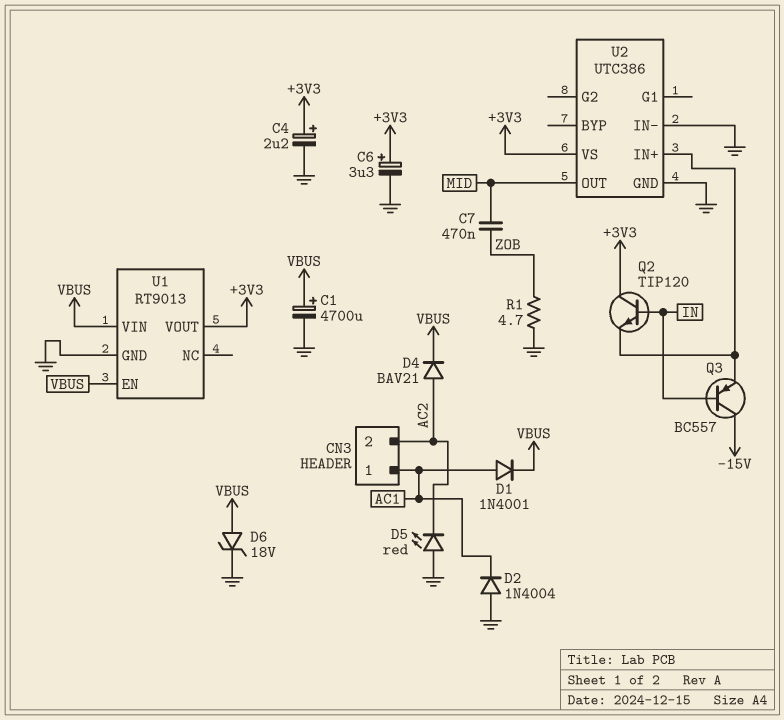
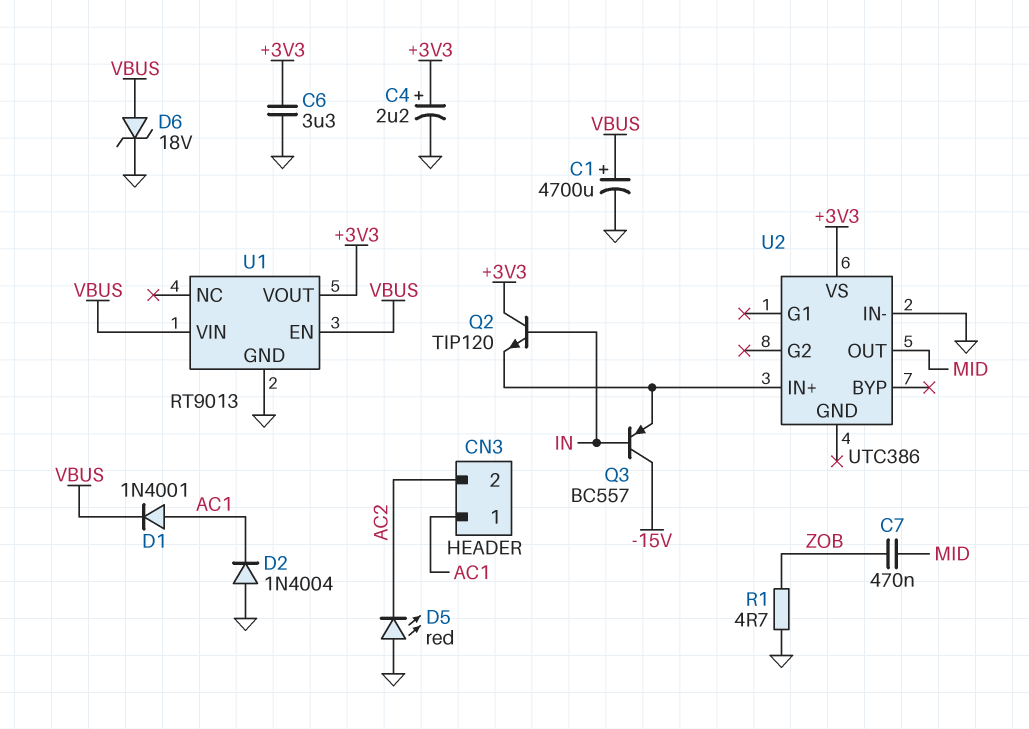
C6: 3.3uF (plus +3V3, minus GND) -> 3.3uF (+3V3, GND)
D4: diode BAV21 (A AC2, K VBUS) -> none
U2 pin GND: GND -> none

